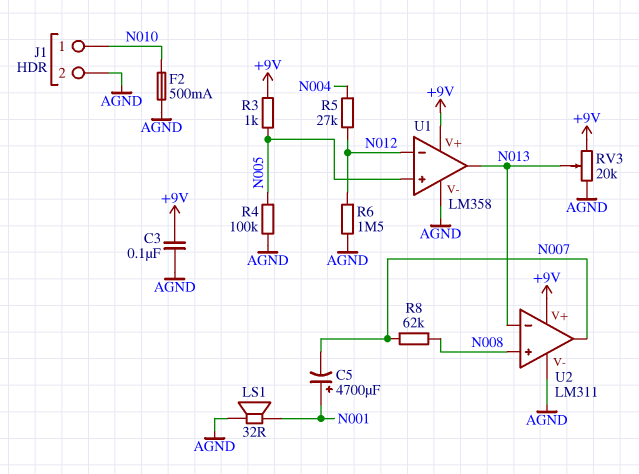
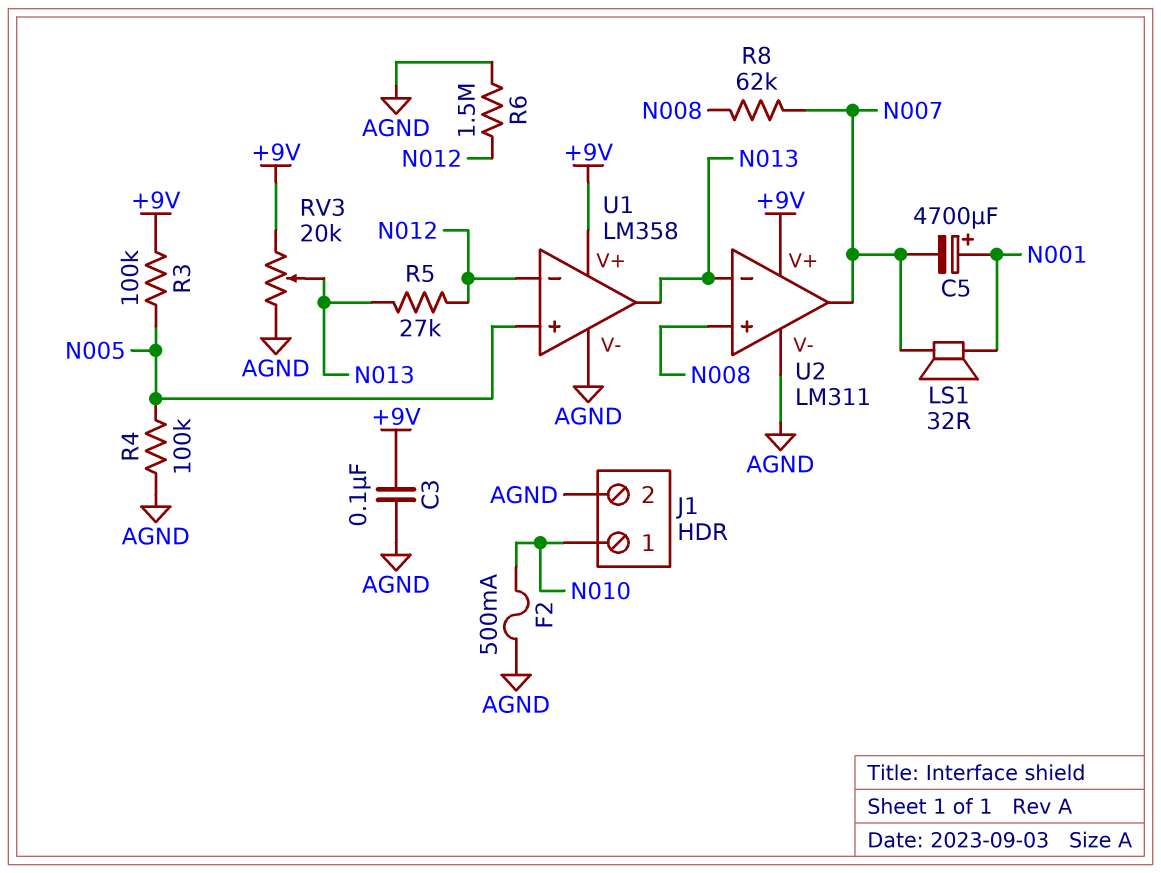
LS1: speaker 32R (AGND, N001) -> speaker 32R (N001, N007)
R3: 1k (+9V, N005) -> 100k (+9V, N005)
R5: 27k (N004, N012) -> 27k (N012, N013)

